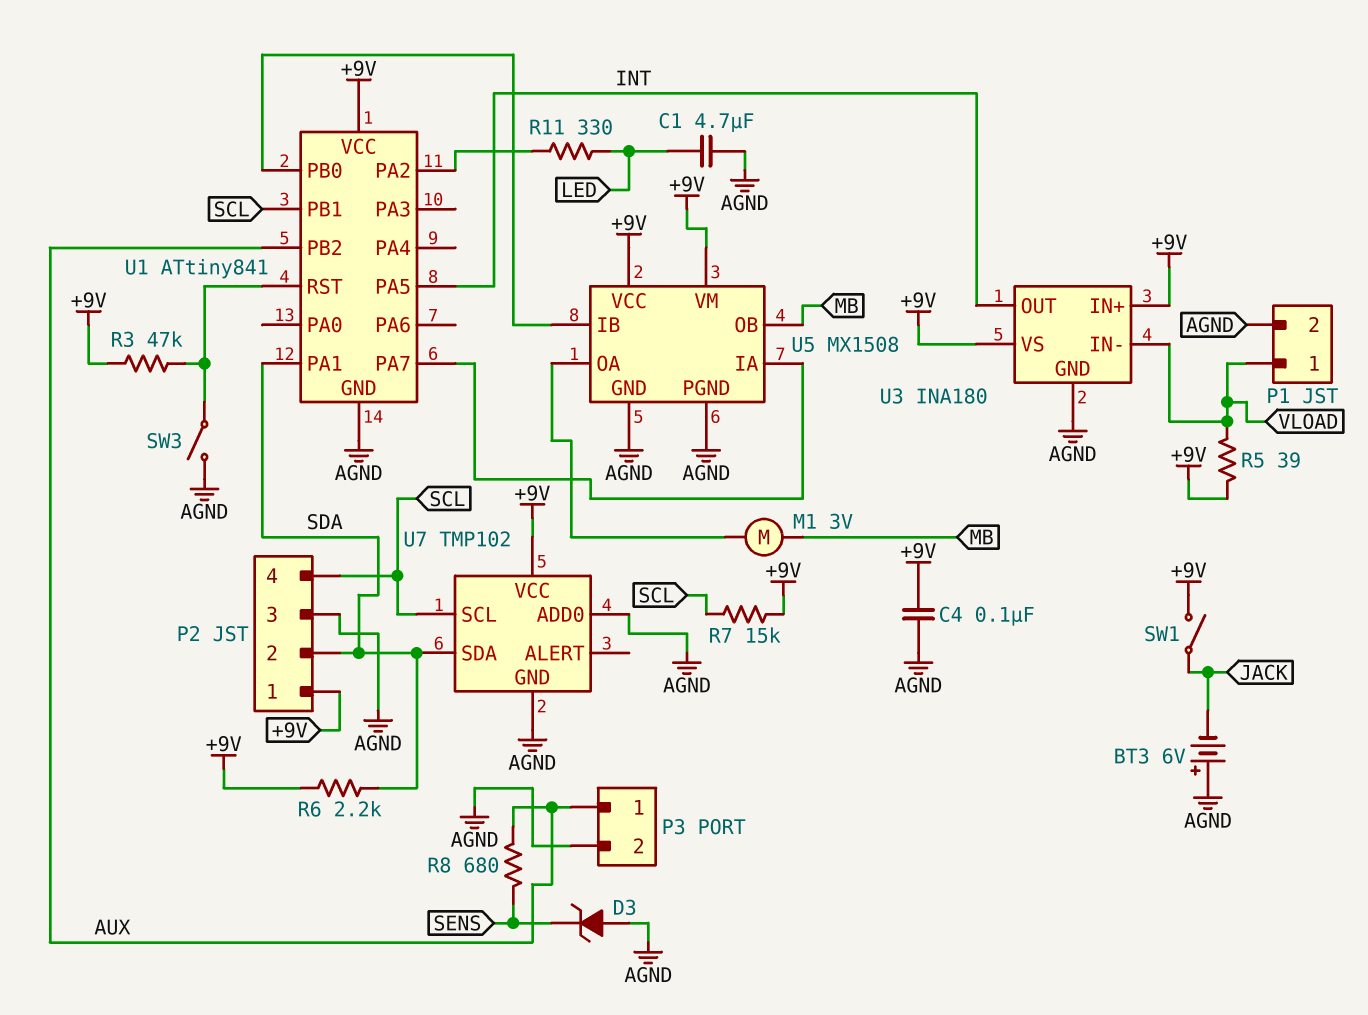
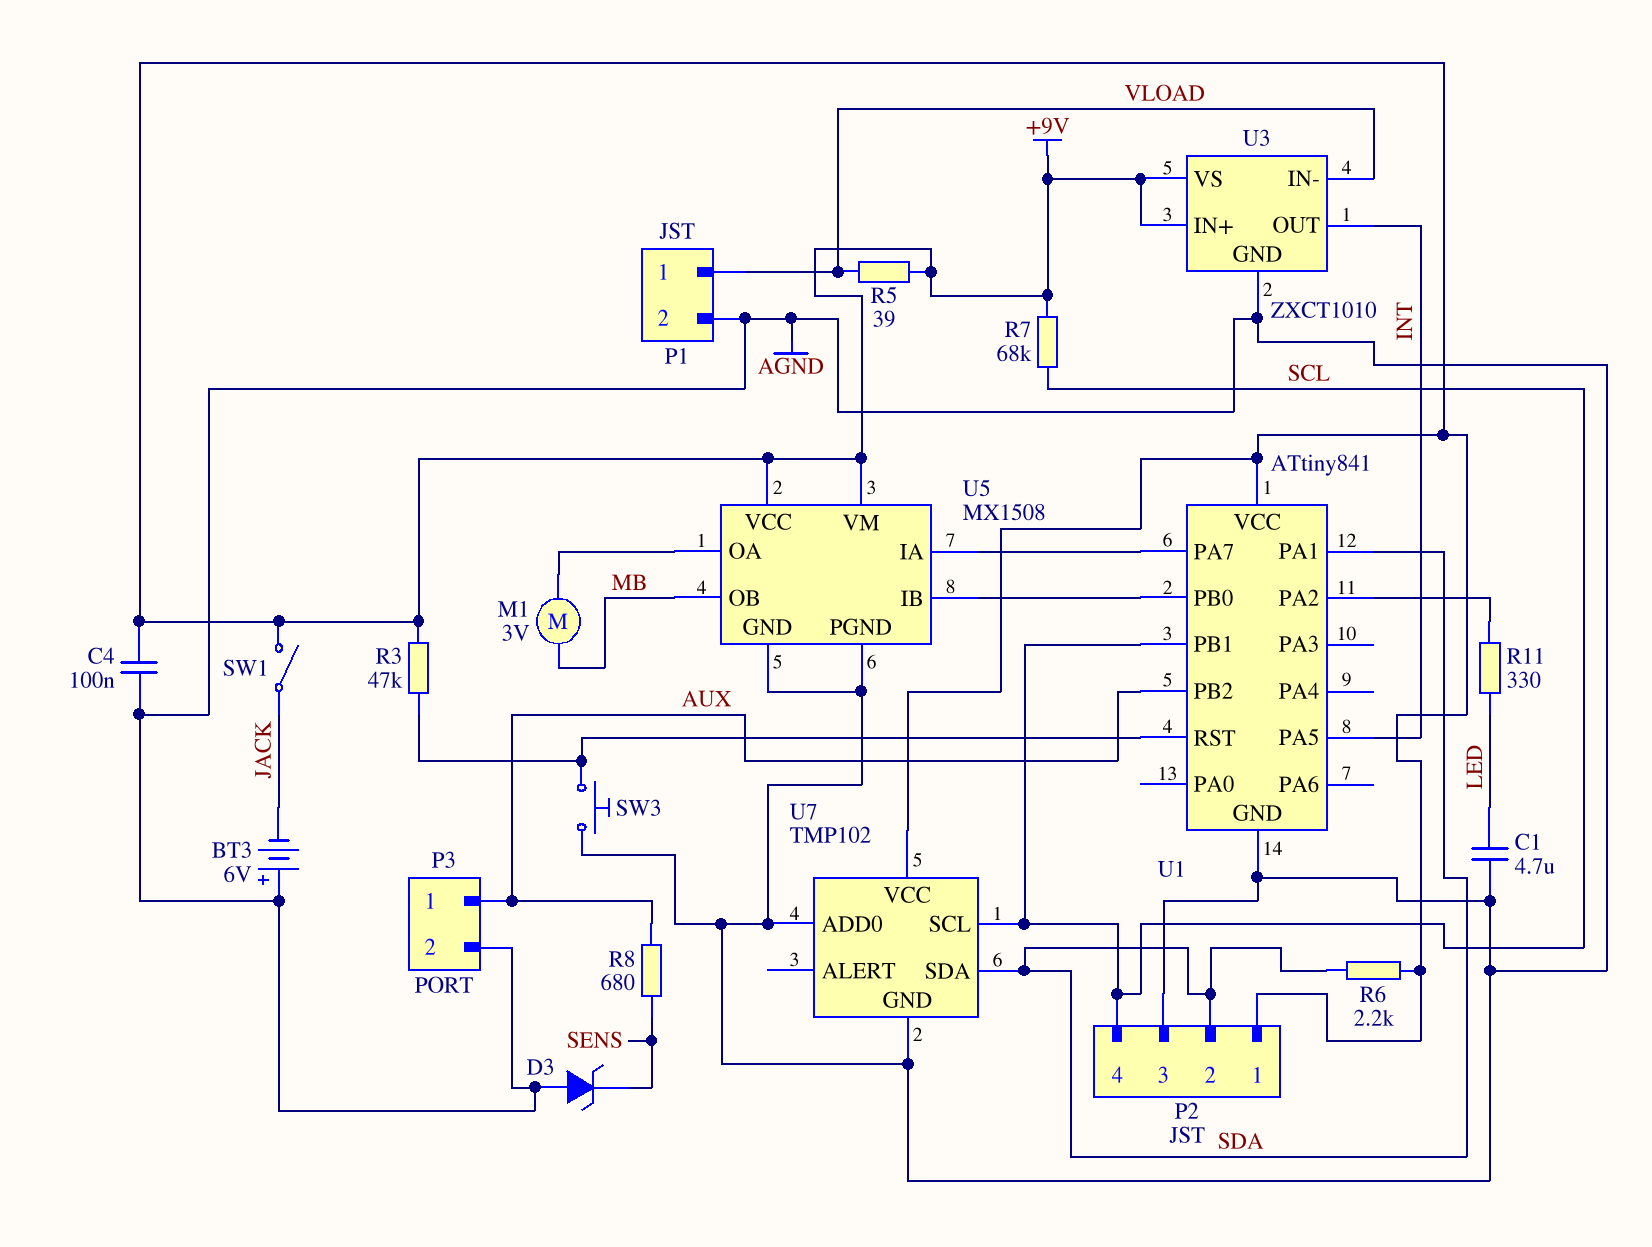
R7: 15k (+9V, SCL) -> 68k (+9V, SCL)
SW3: switch (AGND, U1/RST) -> button (AGND, U1/RST)
U3: INA180 -> ZXCT1010

